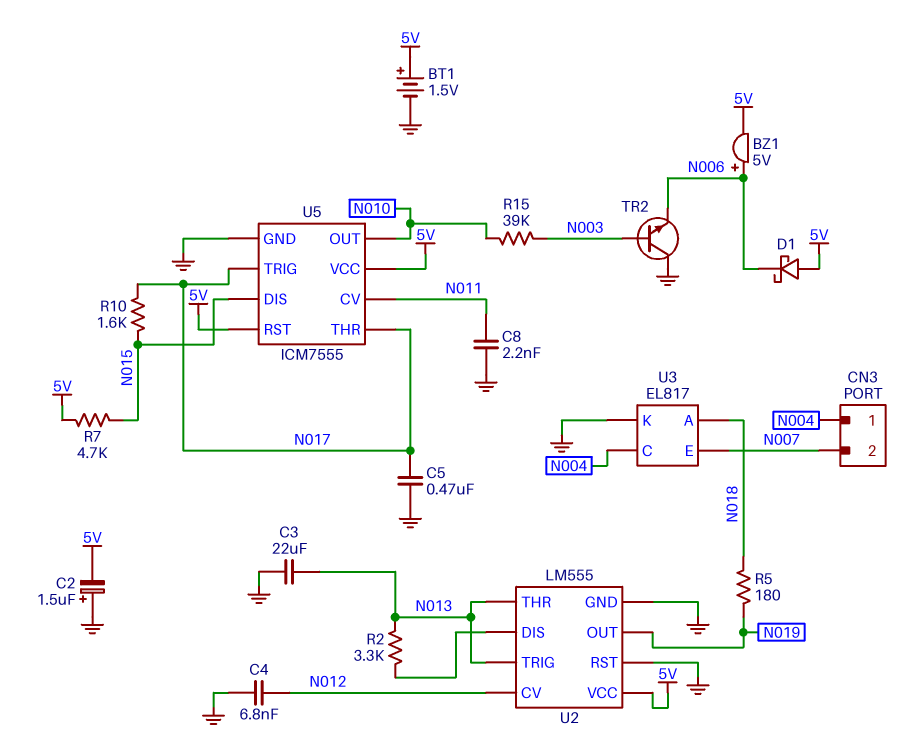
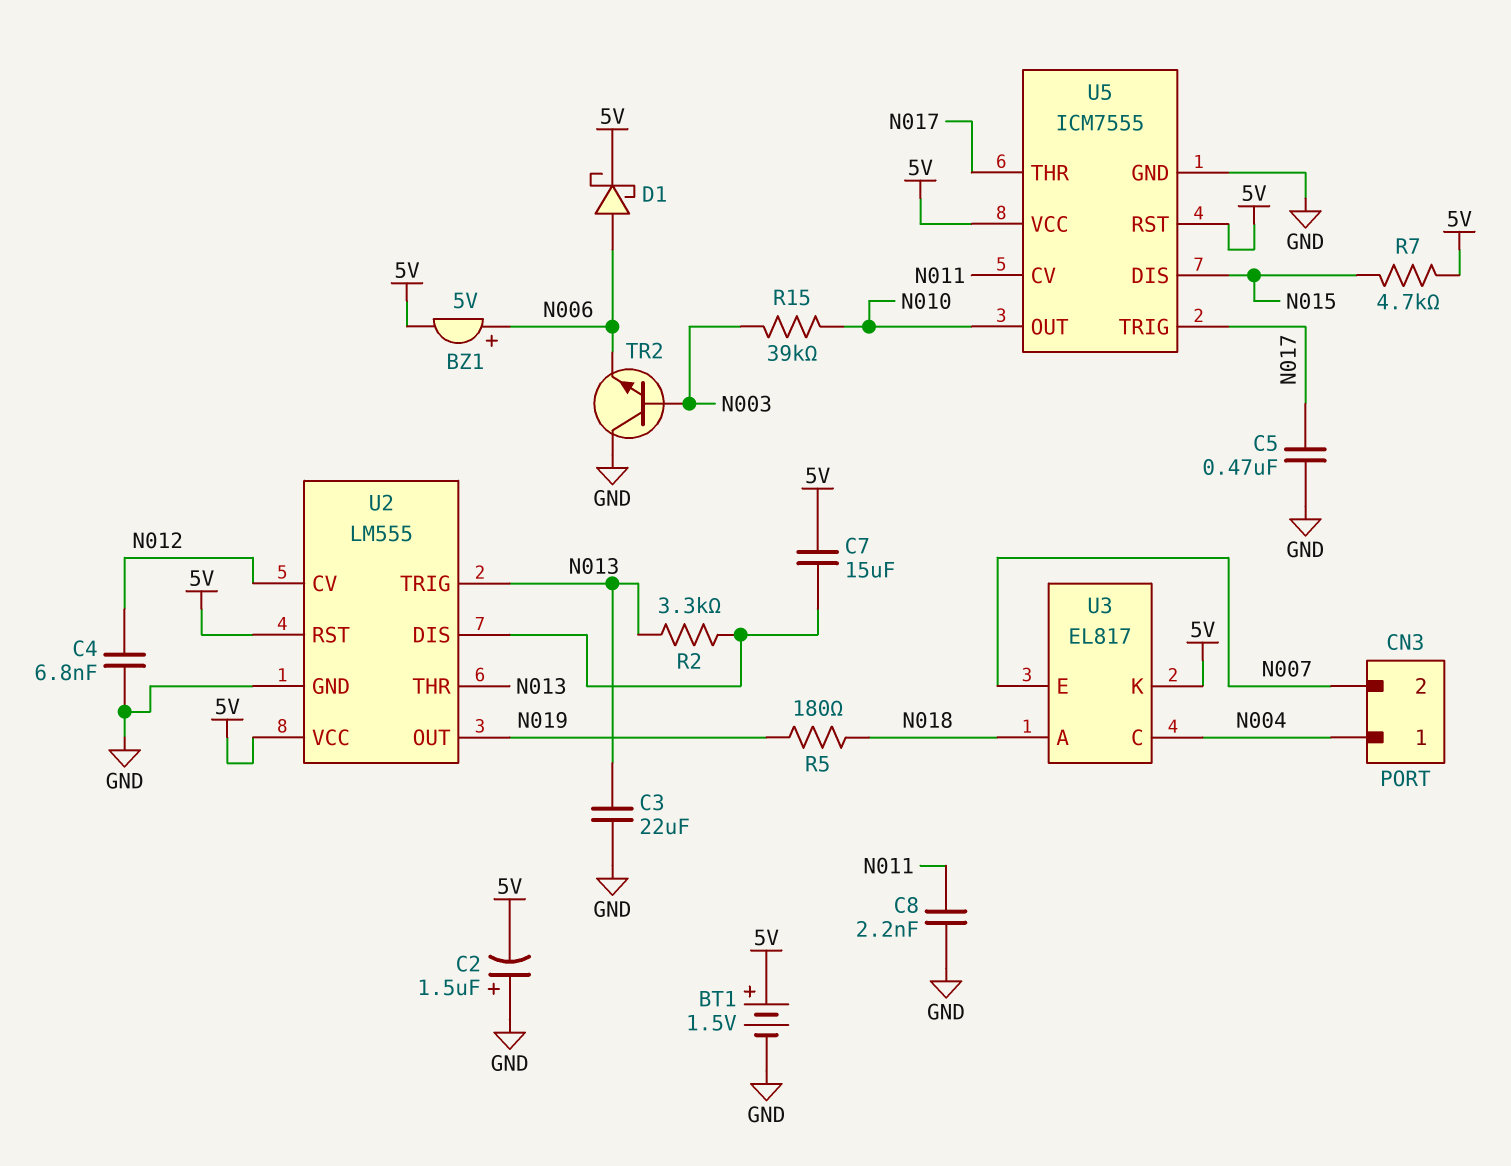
C7: none -> 15uF (5V, U2/DIS)
D1: schottky (A 5V, K N006) -> schottky (A N006, K 5V)
R10: 1.6k (N015, N017) -> none
U2 pin RST: GND -> 5V
U3 pin K: GND -> 5V

